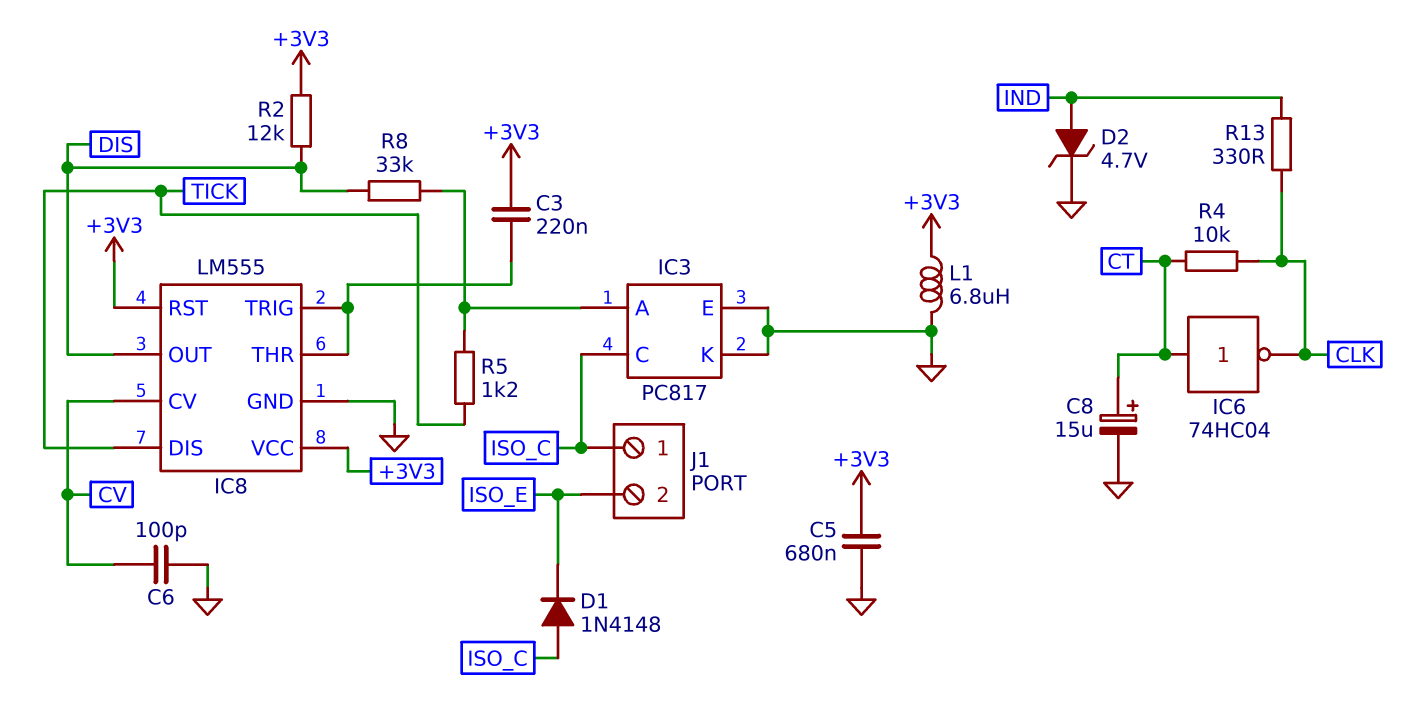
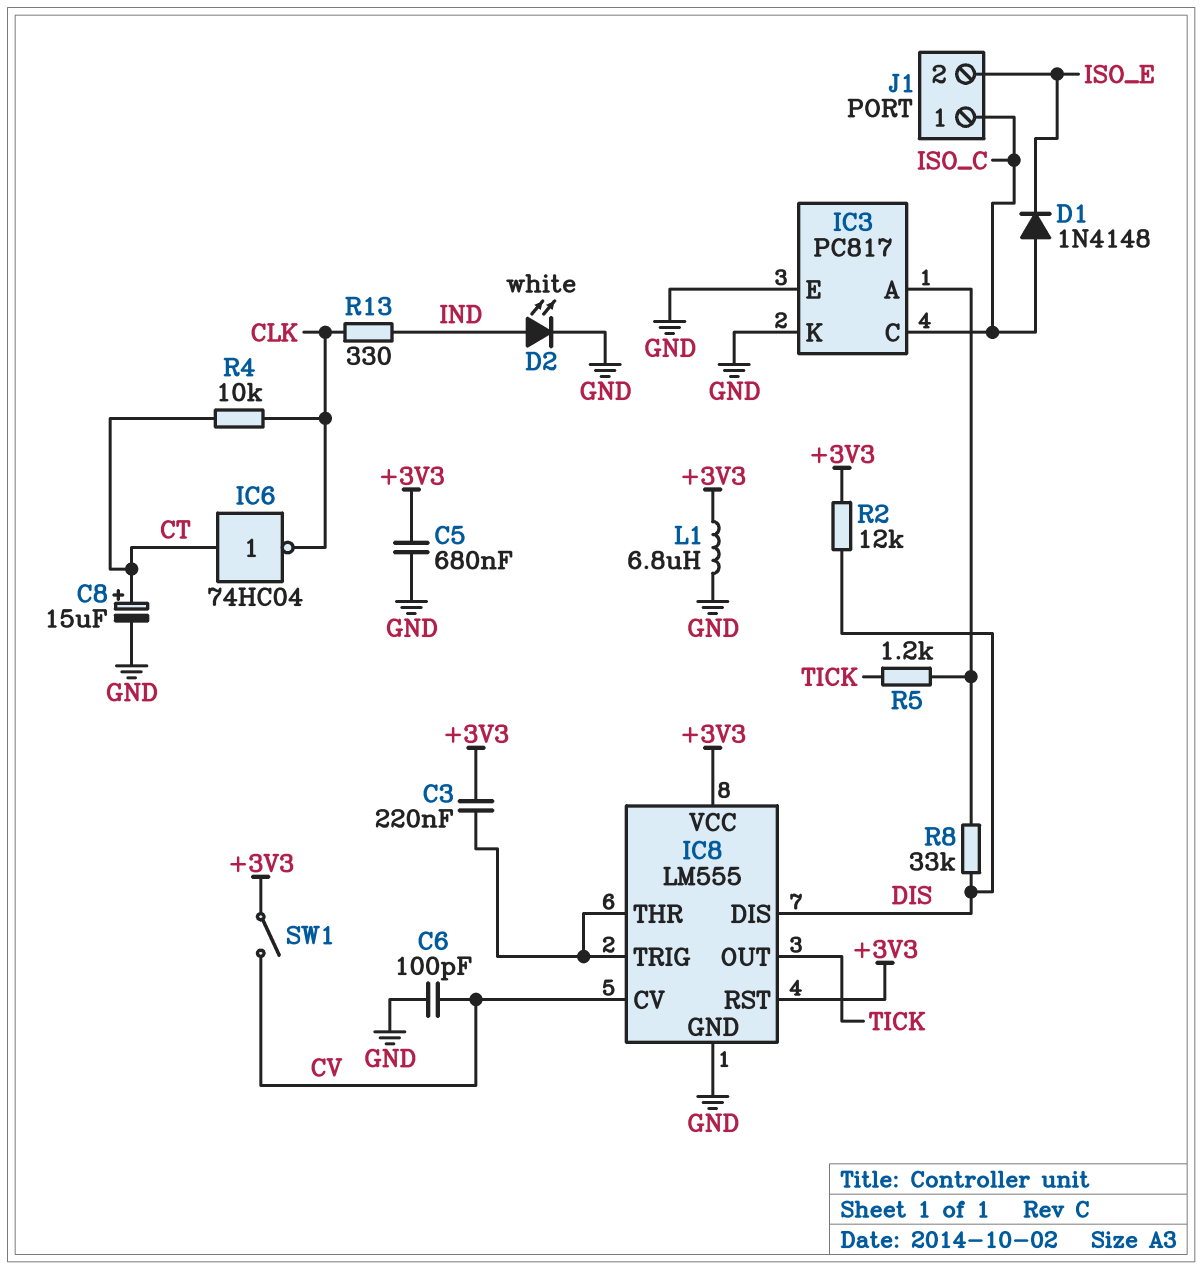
D2: zener 4.7V (A IND, K GND) -> LED white (A IND, K GND)
IC8 pin DIS: TICK -> DIS
IC8 pin OUT: DIS -> TICK
SW1: none -> switch (+3V3, CV)

